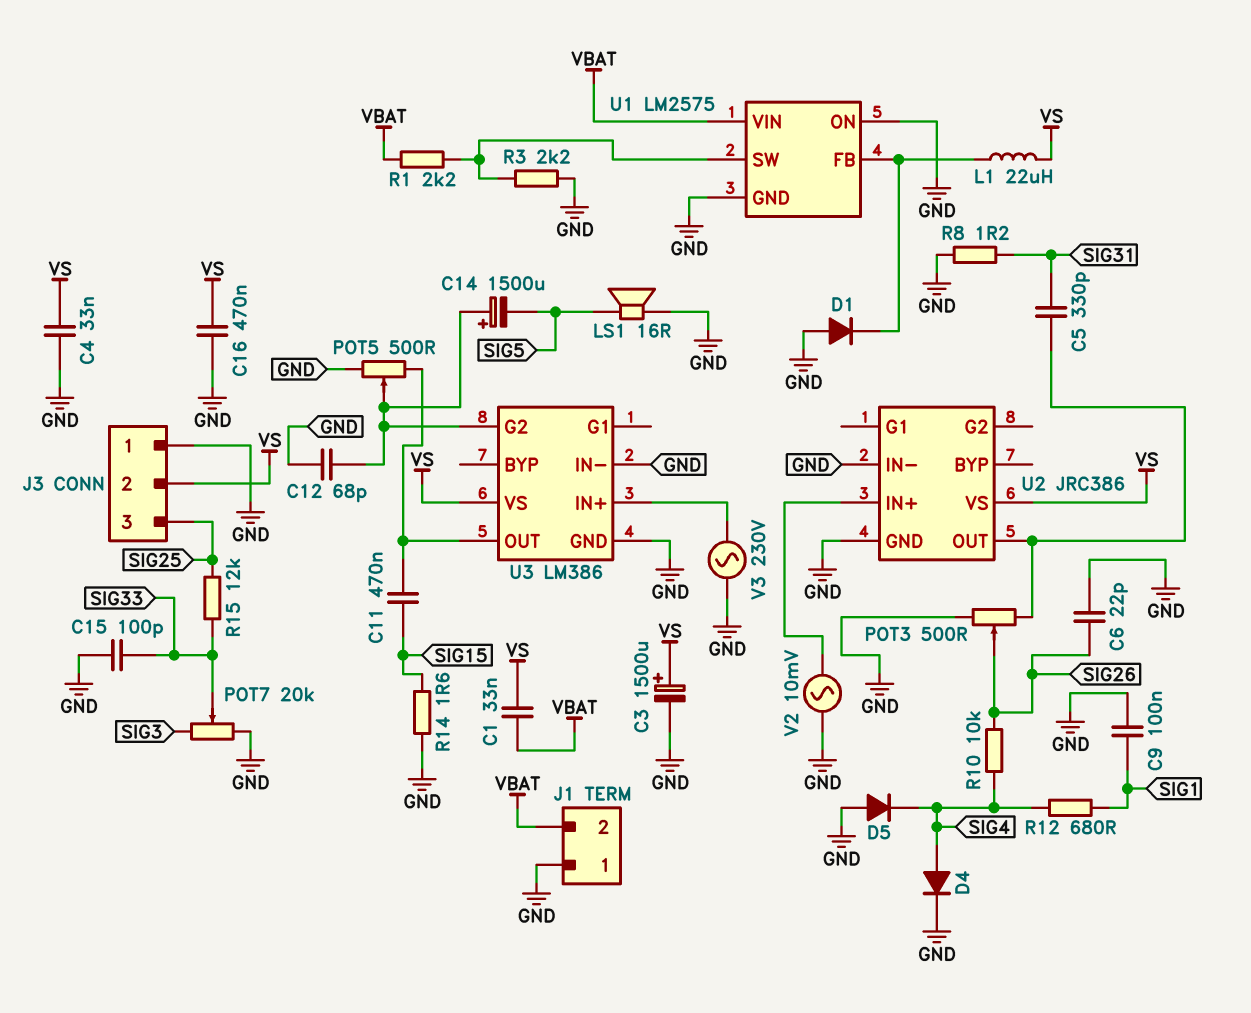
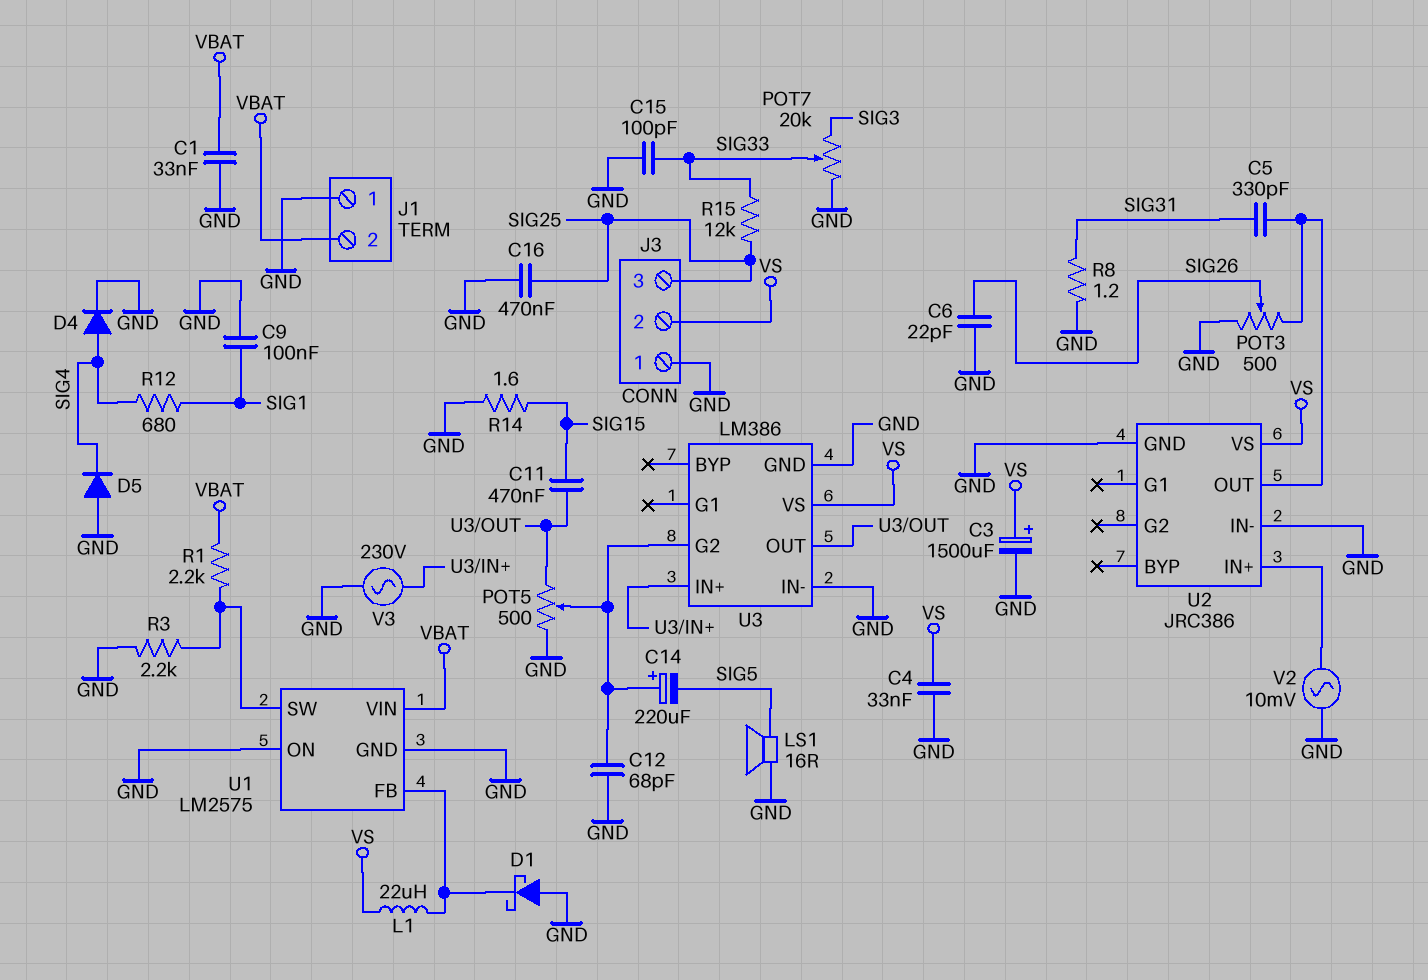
C1: 33nF (VBAT, VS) -> 33nF (GND, VBAT)
C14: 1500uF (plus U3/G2, minus SIG5) -> 220uF (plus U3/G2, minus SIG5)
C16: 470nF (GND, VS) -> 470nF (GND, SIG25)
D1: diode (A GND, K U1/FB) -> schottky (A GND, K U1/FB)
R10: 10k (SIG4, SIG26) -> none

